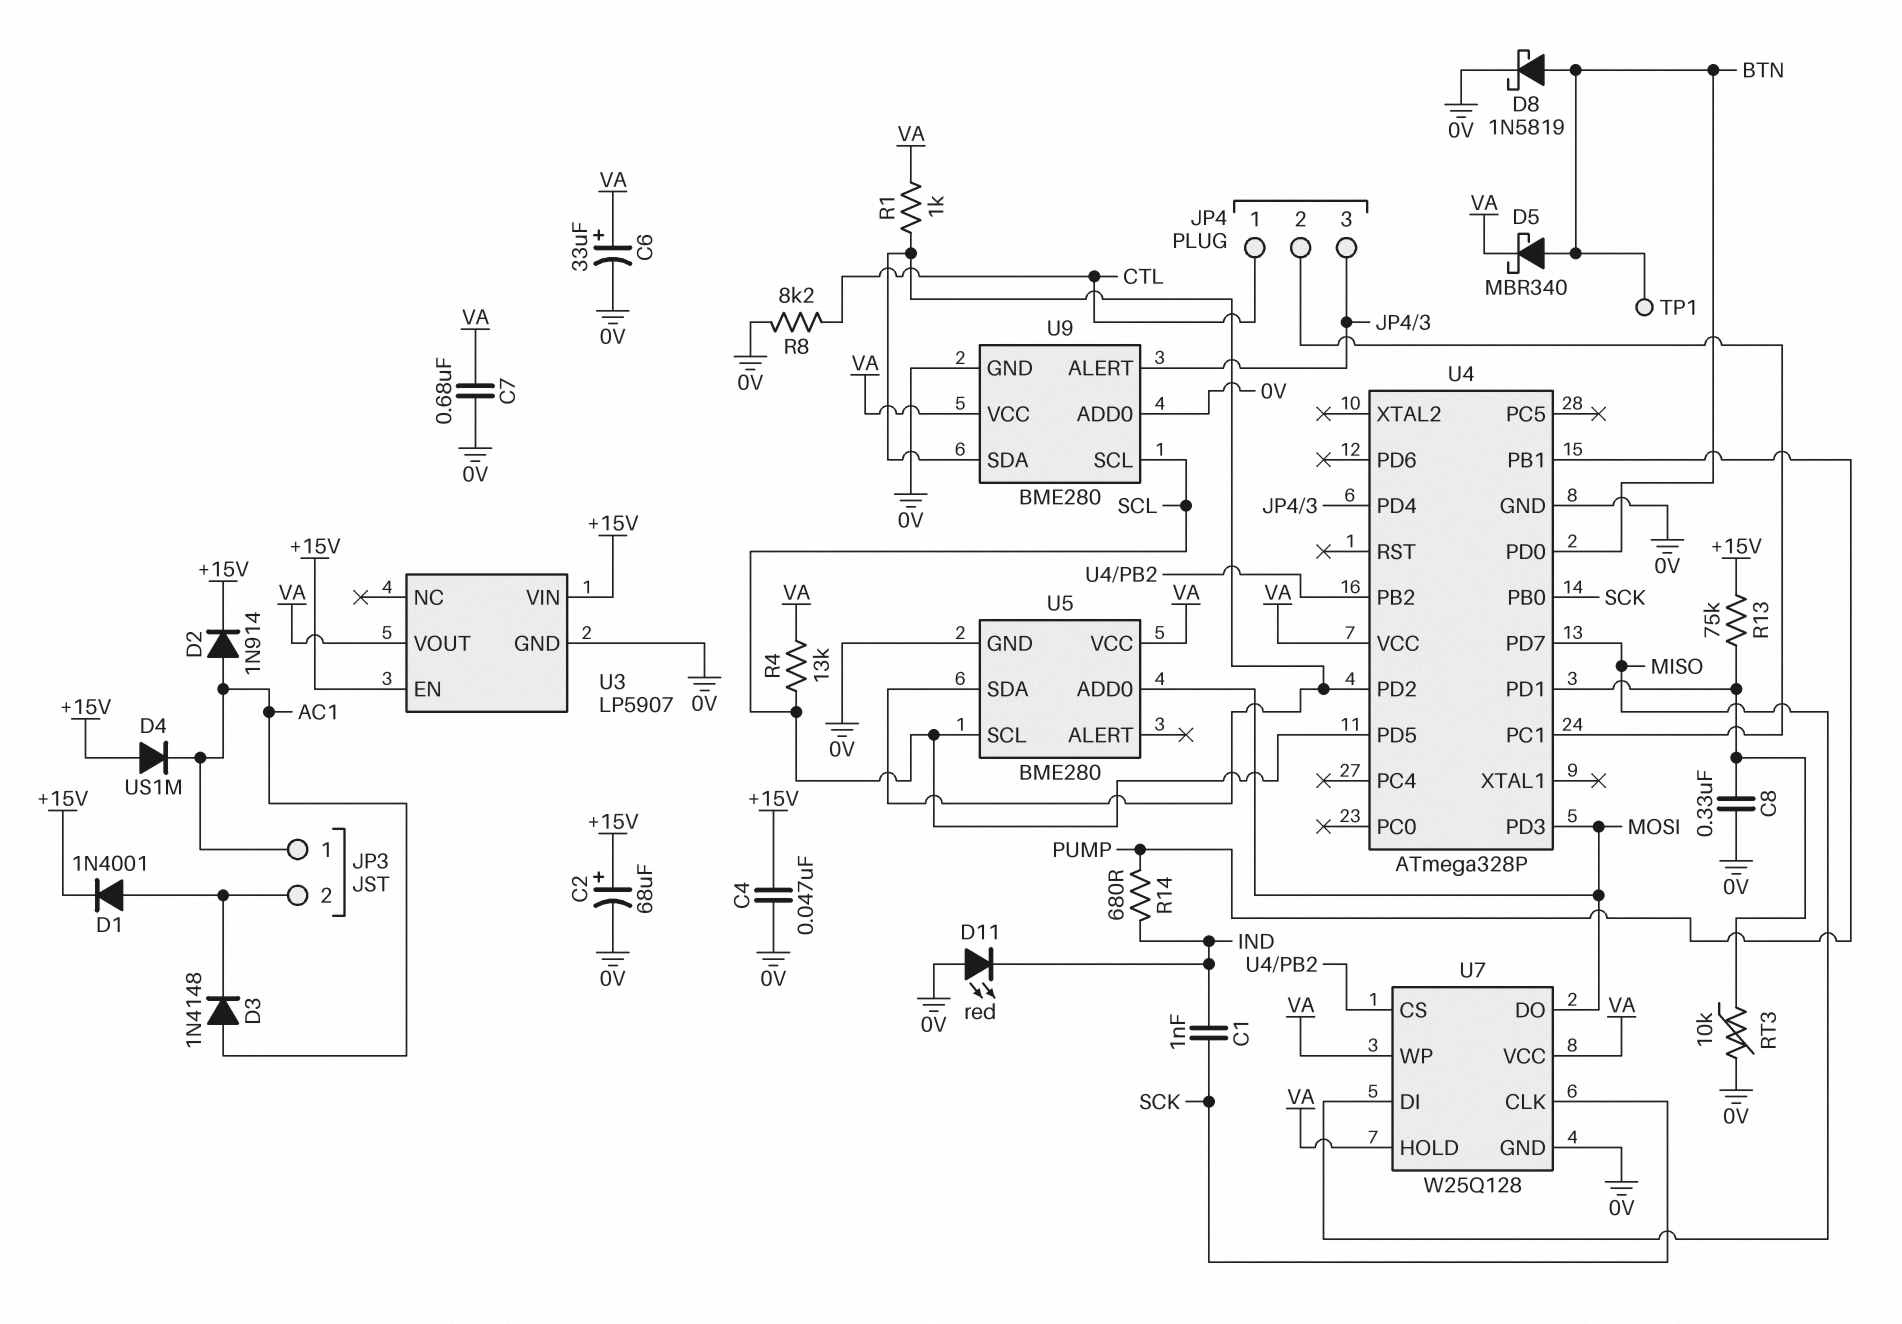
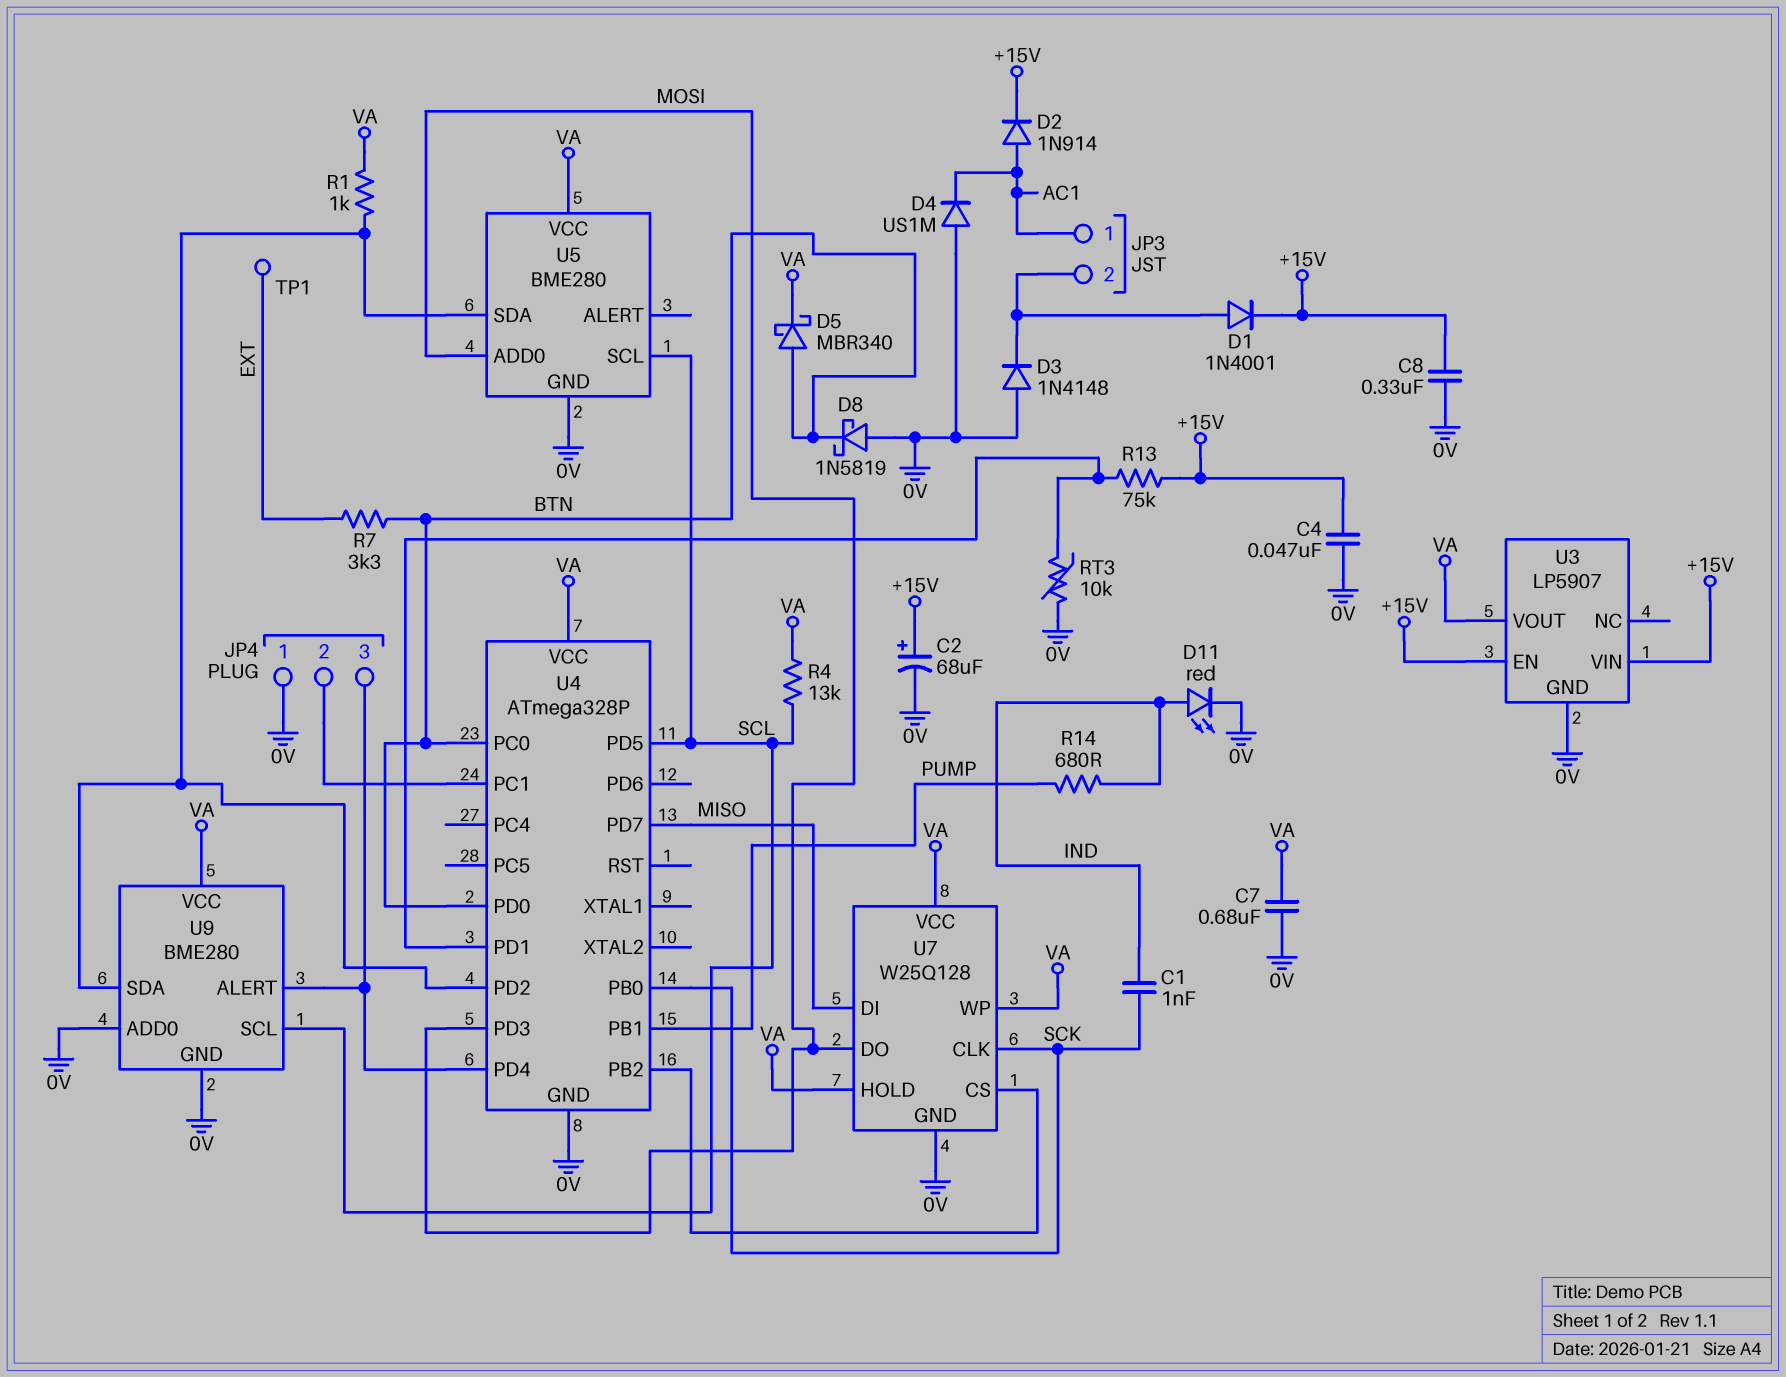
C6: 33uF (plus VA, minus 0V) -> none
C8: 330nF (0V, U4/PD1) -> 330nF (+15V, 0V)
D3: diode 1N4148 (A AC1, K JP3/2) -> diode 1N4148 (A 0V, K JP3/2)
D4: diode US1M (A +15V, K AC1) -> diode US1M (A 0V, K AC1)
D8: schottky 1N5819 (A BTN, K 0V) -> schottky 1N5819 (A 0V, K BTN)
D11: LED red (A 0V, K IND) -> LED red (A IND, K 0V)
JP4 pin 1: CTL -> 0V
R7: none -> 3.3k (BTN, EXT)
R8: 8.2k (0V, CTL) -> none
TP1: test point (BTN) -> test point (EXT)
U4 pin PC0: none -> BTN

